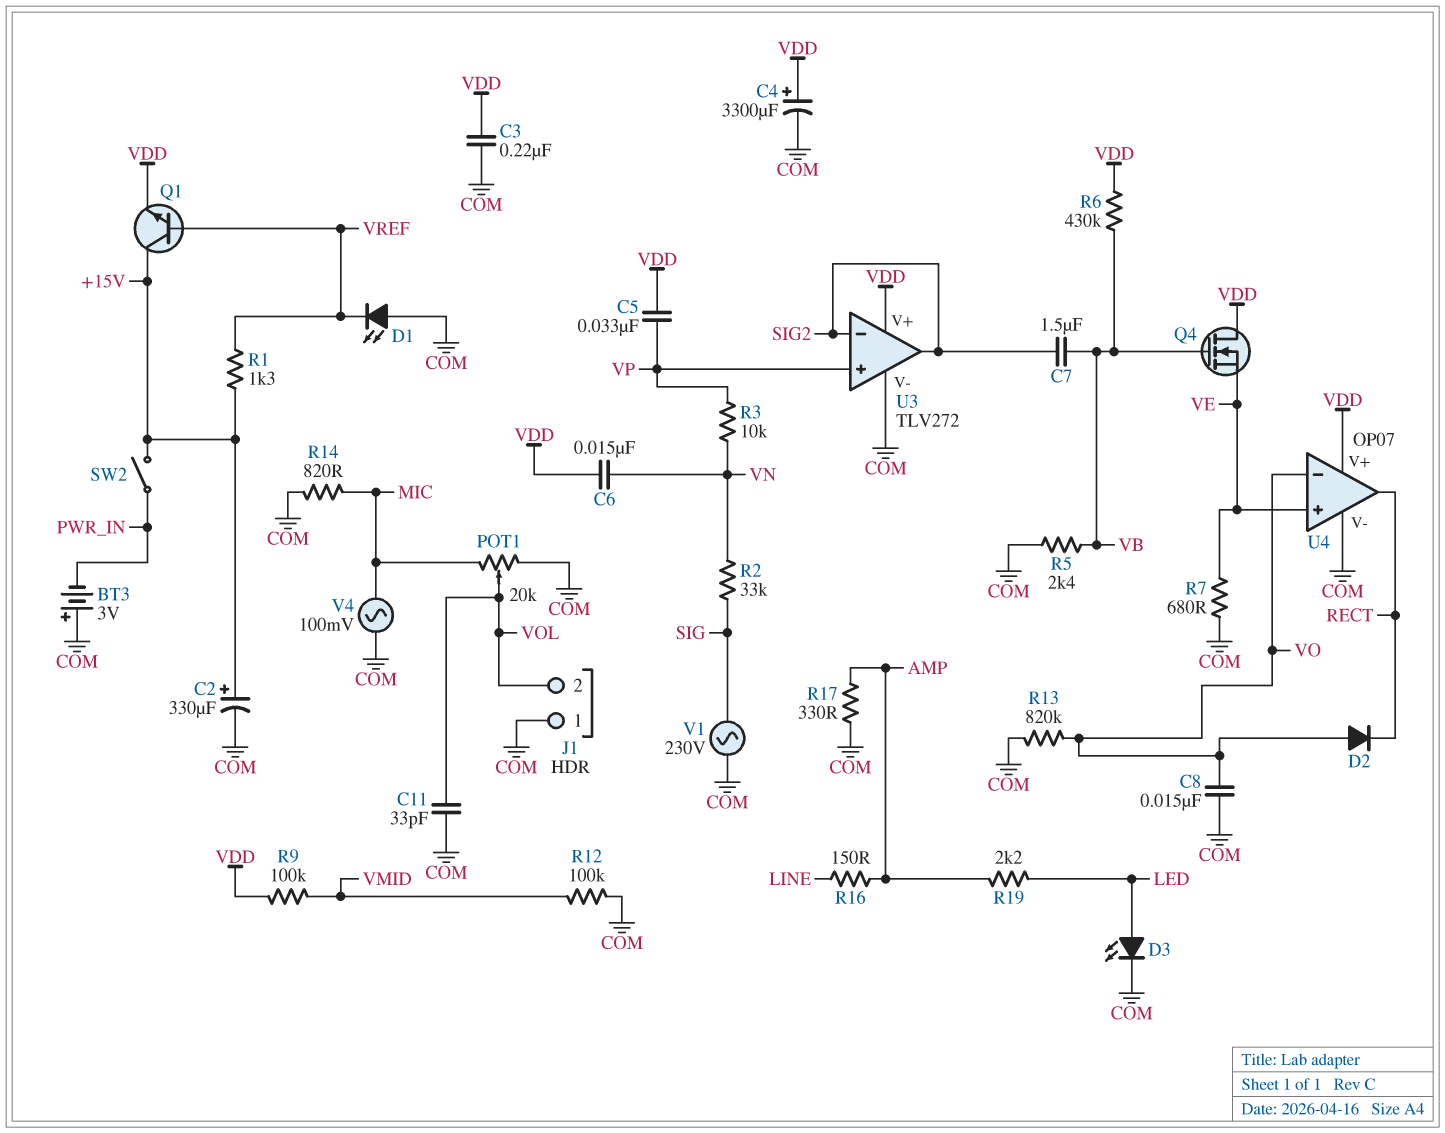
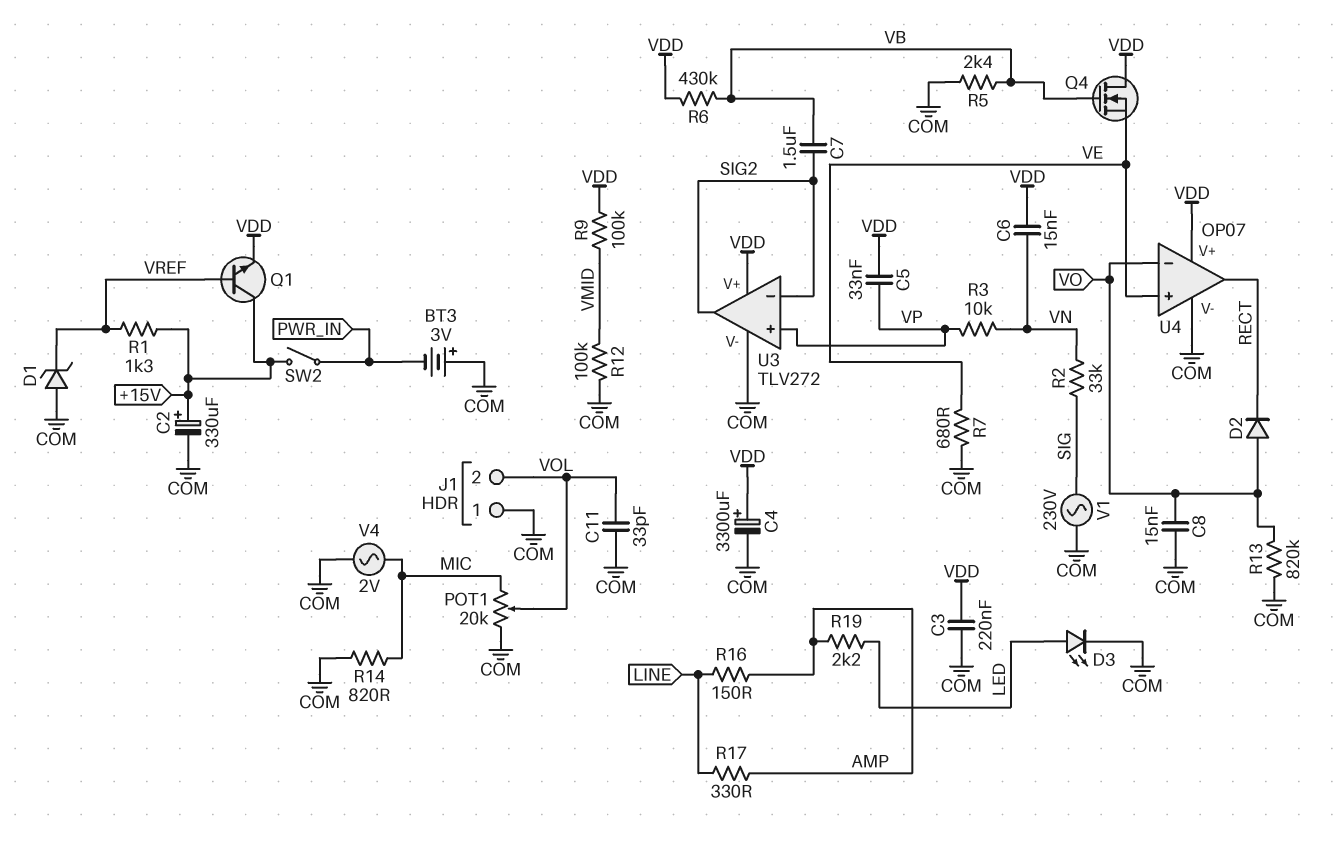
D1: LED (A COM, K VREF) -> zener (A COM, K VREF)
R17: 330 (AMP, COM) -> 330 (AMP, LINE)
V4: AC 100mV (COM, MIC) -> AC 2V (COM, MIC)

